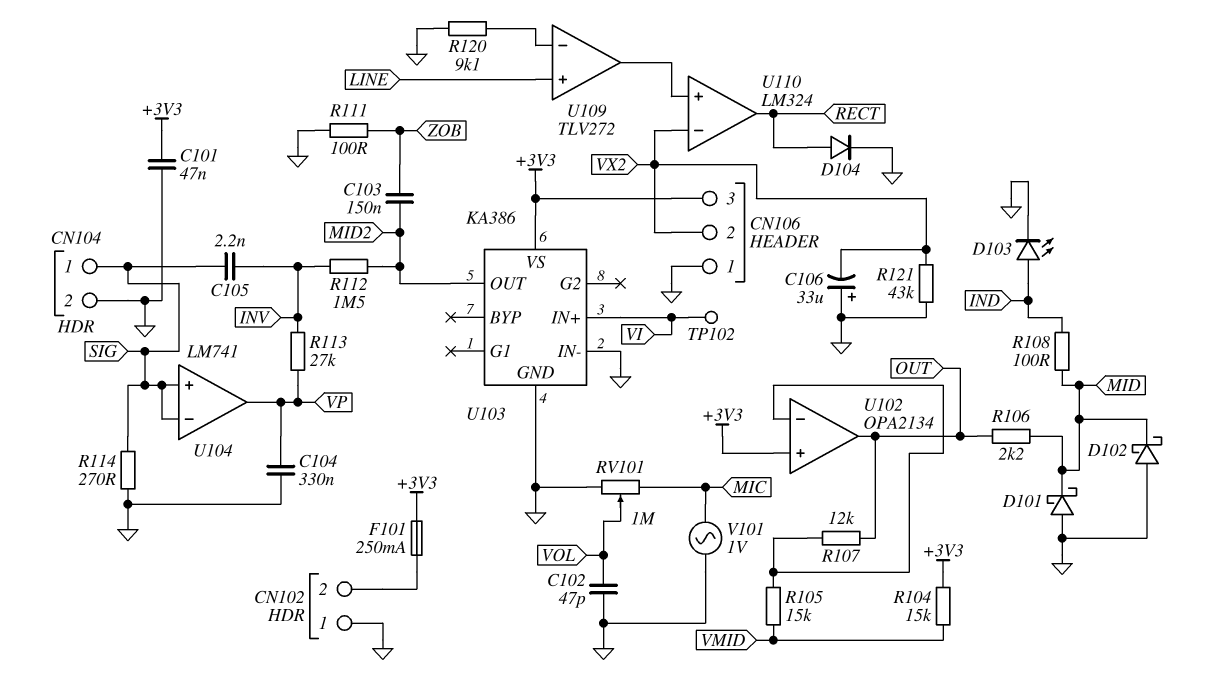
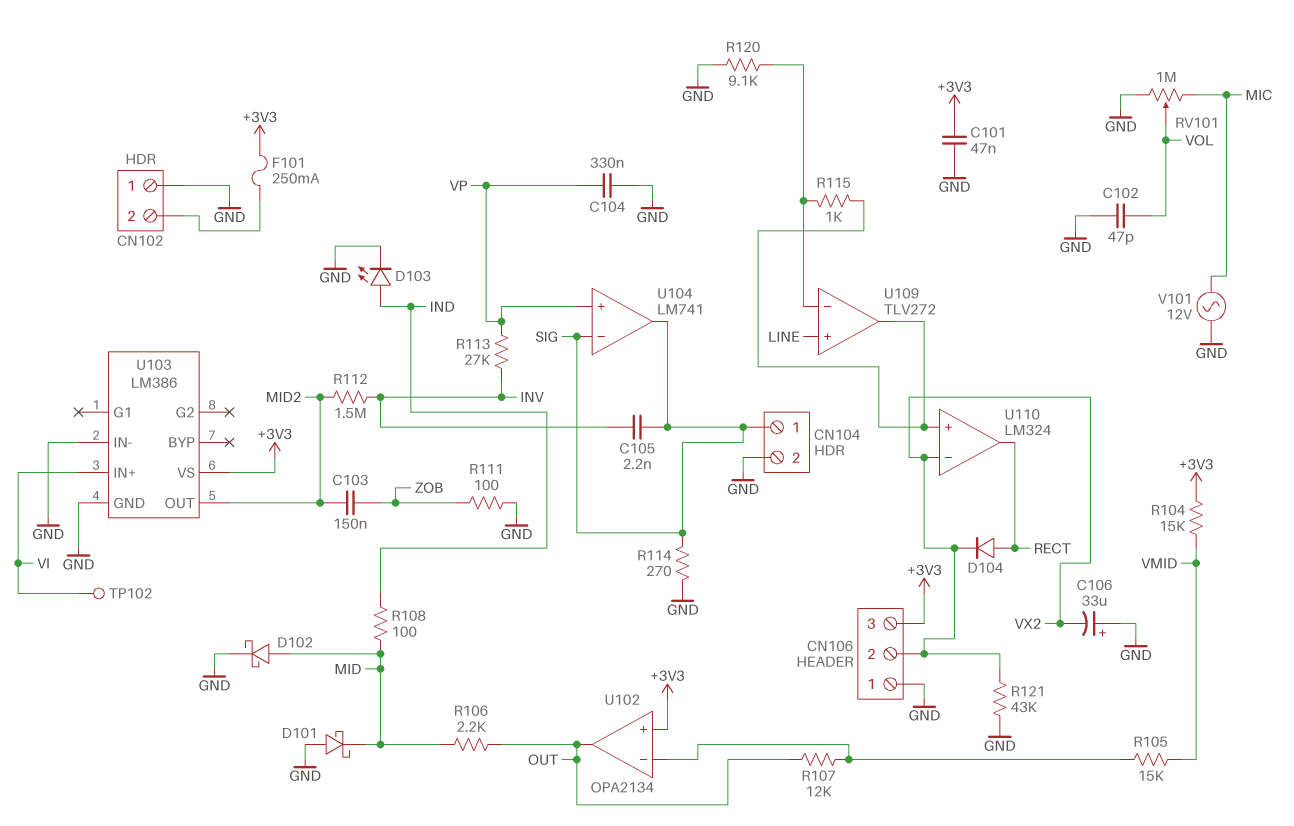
D102: schottky (A GND, K MID) -> schottky (A MID, K GND)
D104: diode (A RECT, K GND) -> diode (A RECT, K VX2)
R115: none -> 1k (U109/in-, U109/out)
U103: KA386 -> LM386
U104 pin in+: SIG -> VP
U104 pin out: VP -> SIG
V101: AC 1V (GND, MIC) -> AC 12V (GND, MIC)

